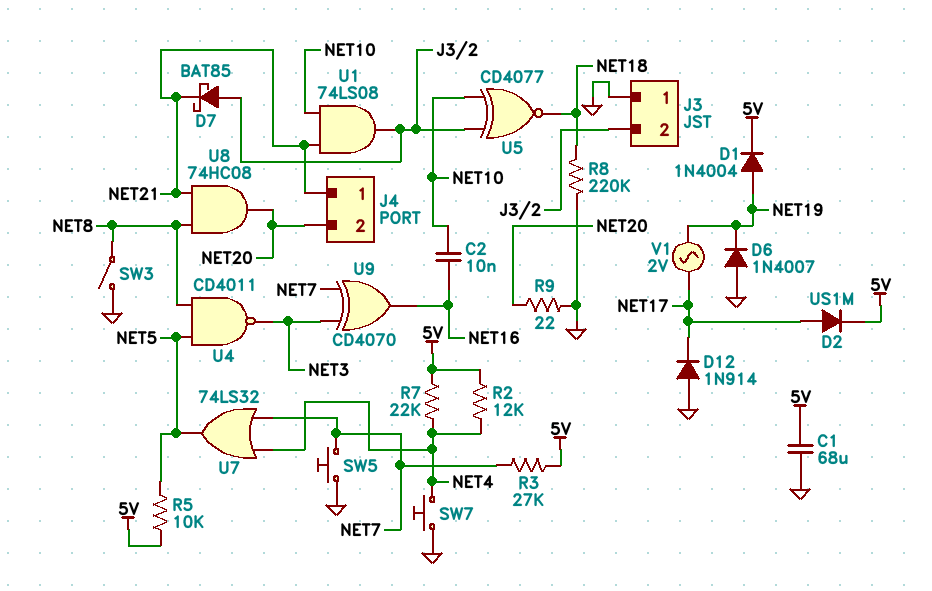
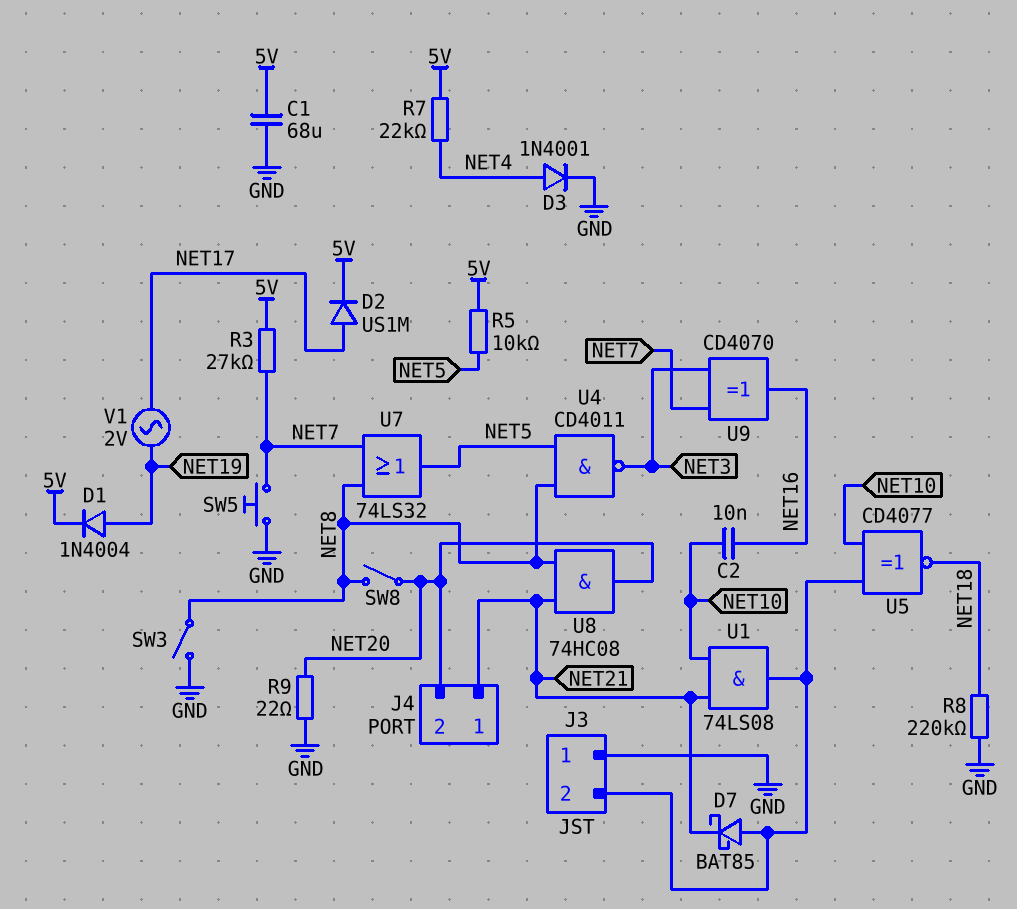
D3: none -> diode 1N4001 (A NET4, K GND)
D6: diode 1N4007 (A GND, K NET19) -> none
D12: diode 1N914 (A GND, K NET17) -> none
R2: 12k (5V, NET4) -> none
SW7: button (GND, NET4) -> none
SW8: none -> switch (NET8, NET20)
U7: OR 74LS32 (in NET4, in NET7, out NET5) -> OR 74LS32 (in NET7, in NET8, out NET5)

